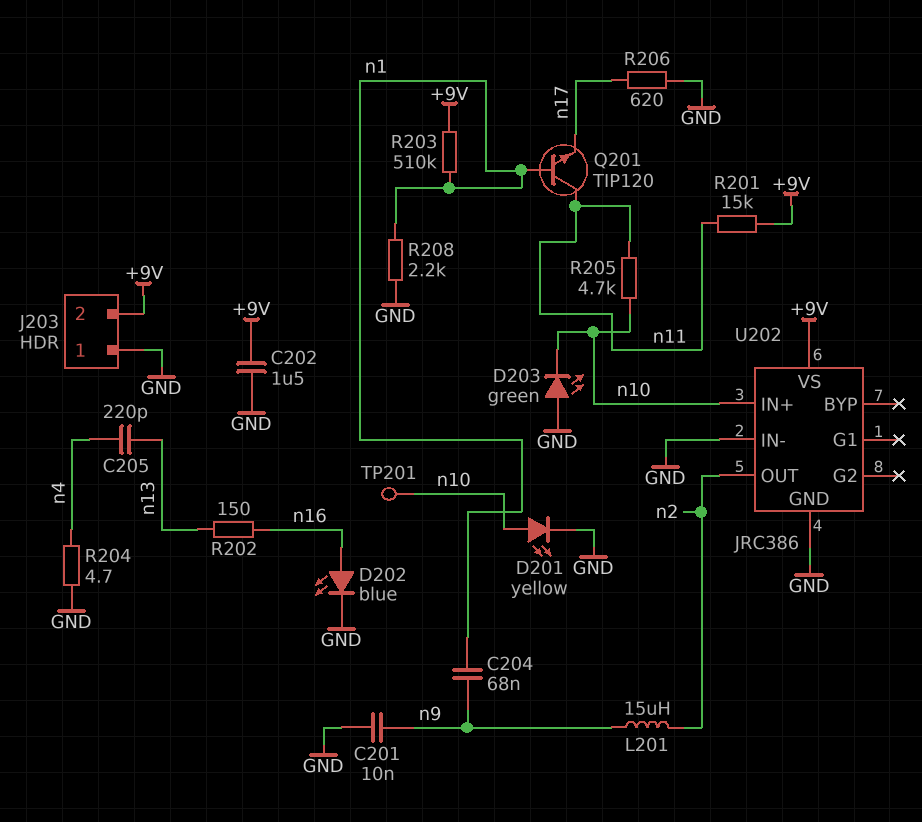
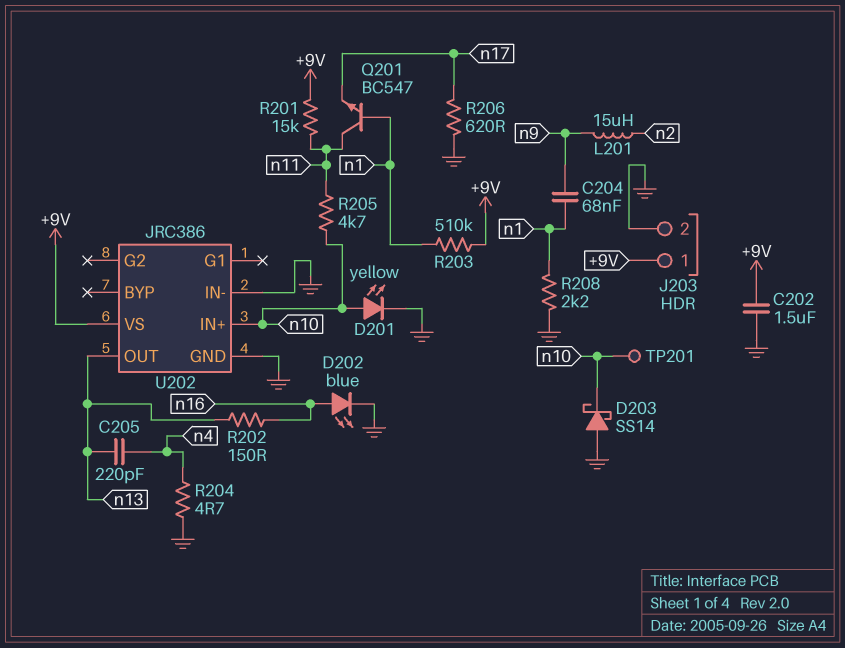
C201: 10nF (GND, n9) -> none
D203: LED green (A GND, K n10) -> schottky SS14 (A GND, K n10)
J203 pin 1: GND -> +9V
J203 pin 2: +9V -> GND
Q201: NPN TIP120 (B n1, C n11, E n17) -> NPN BC547 (B n1, C n11, E n17)
U202 pin OUT: n2 -> n13

